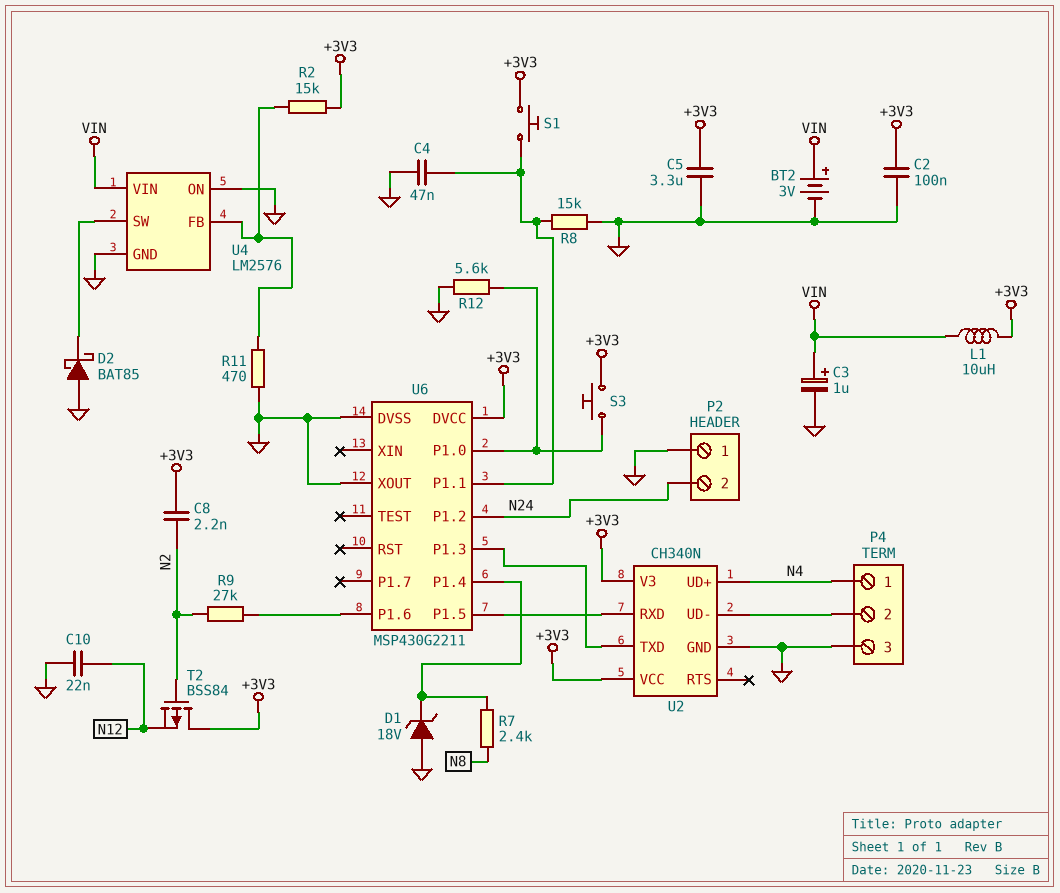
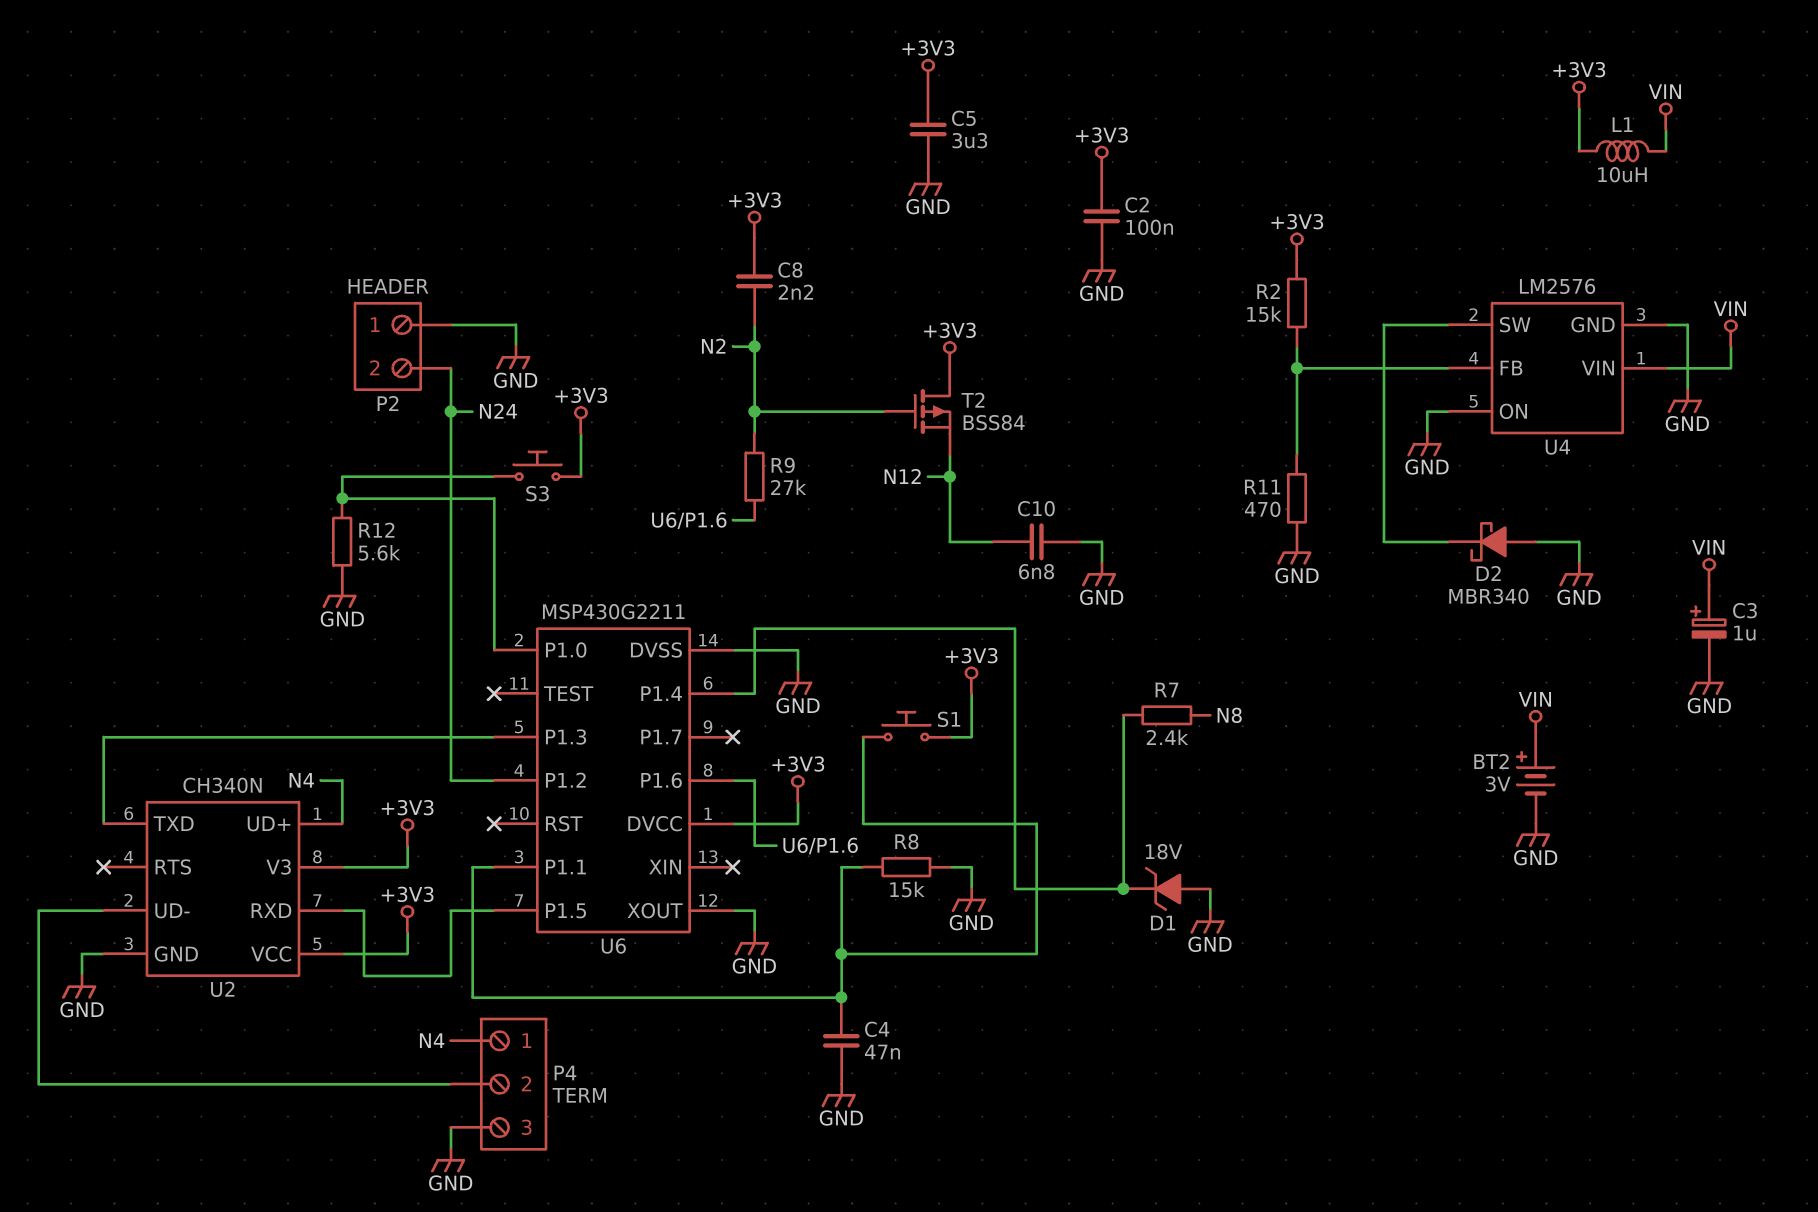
C10: 22nF (GND, N12) -> 6.8nF (GND, N12)
D2: schottky BAT85 (A GND, K U4/SW) -> schottky MBR340 (A GND, K U4/SW)

